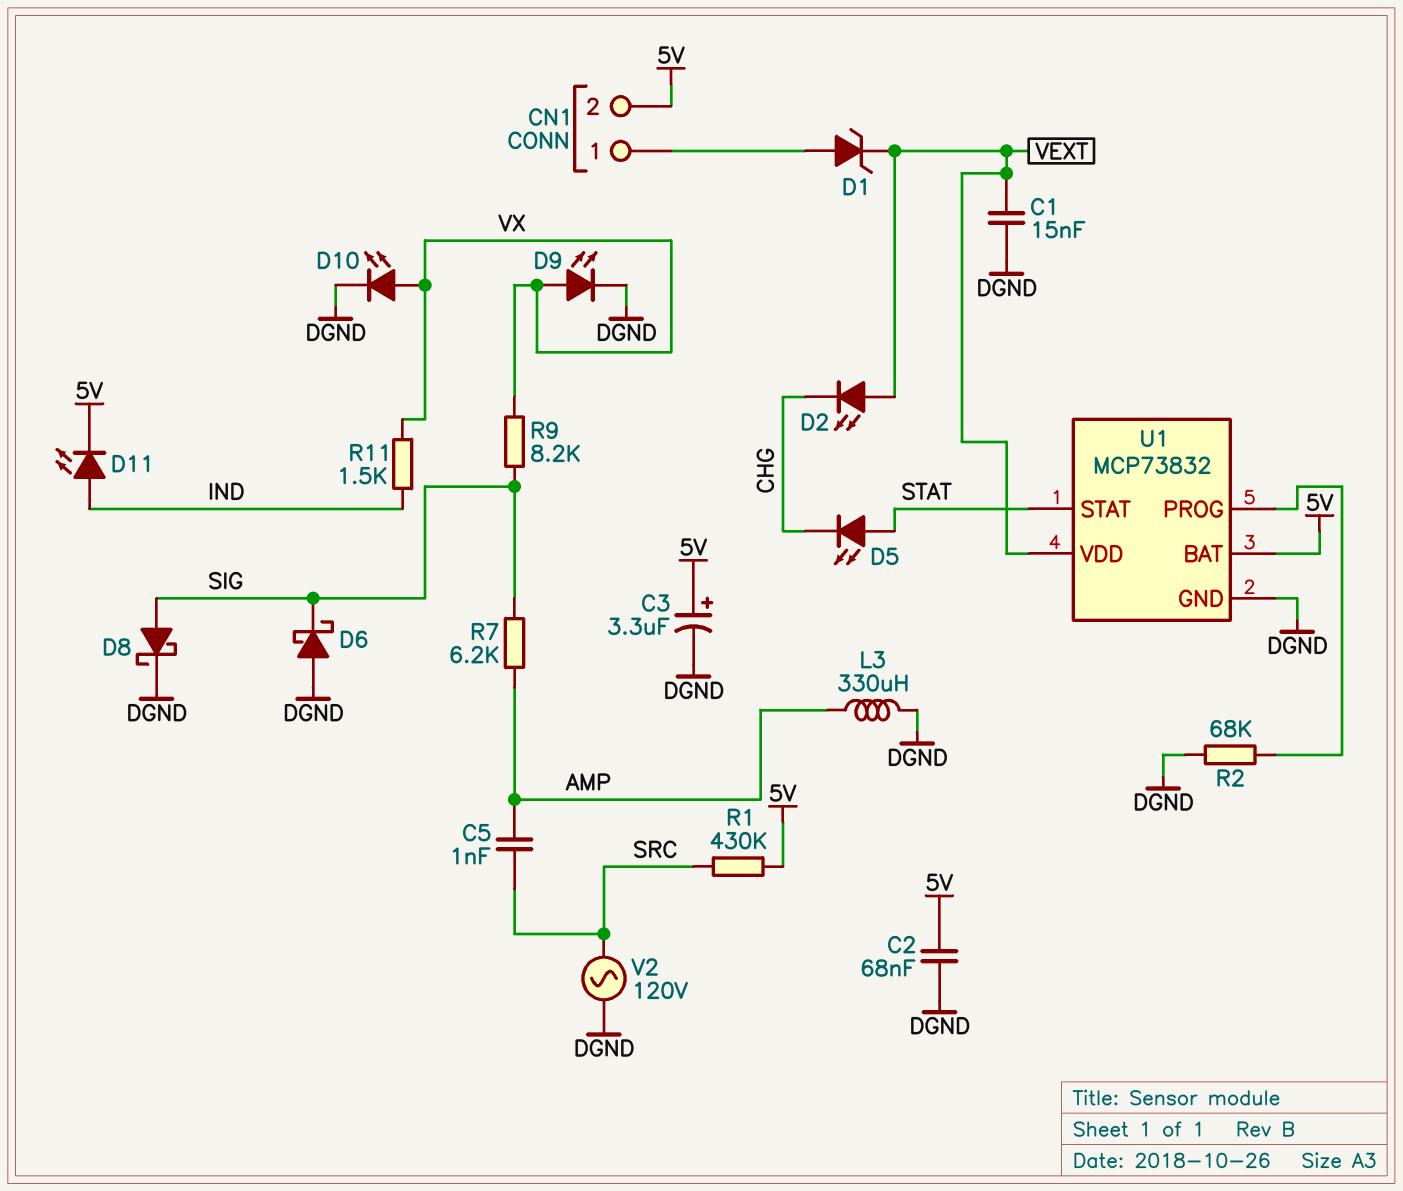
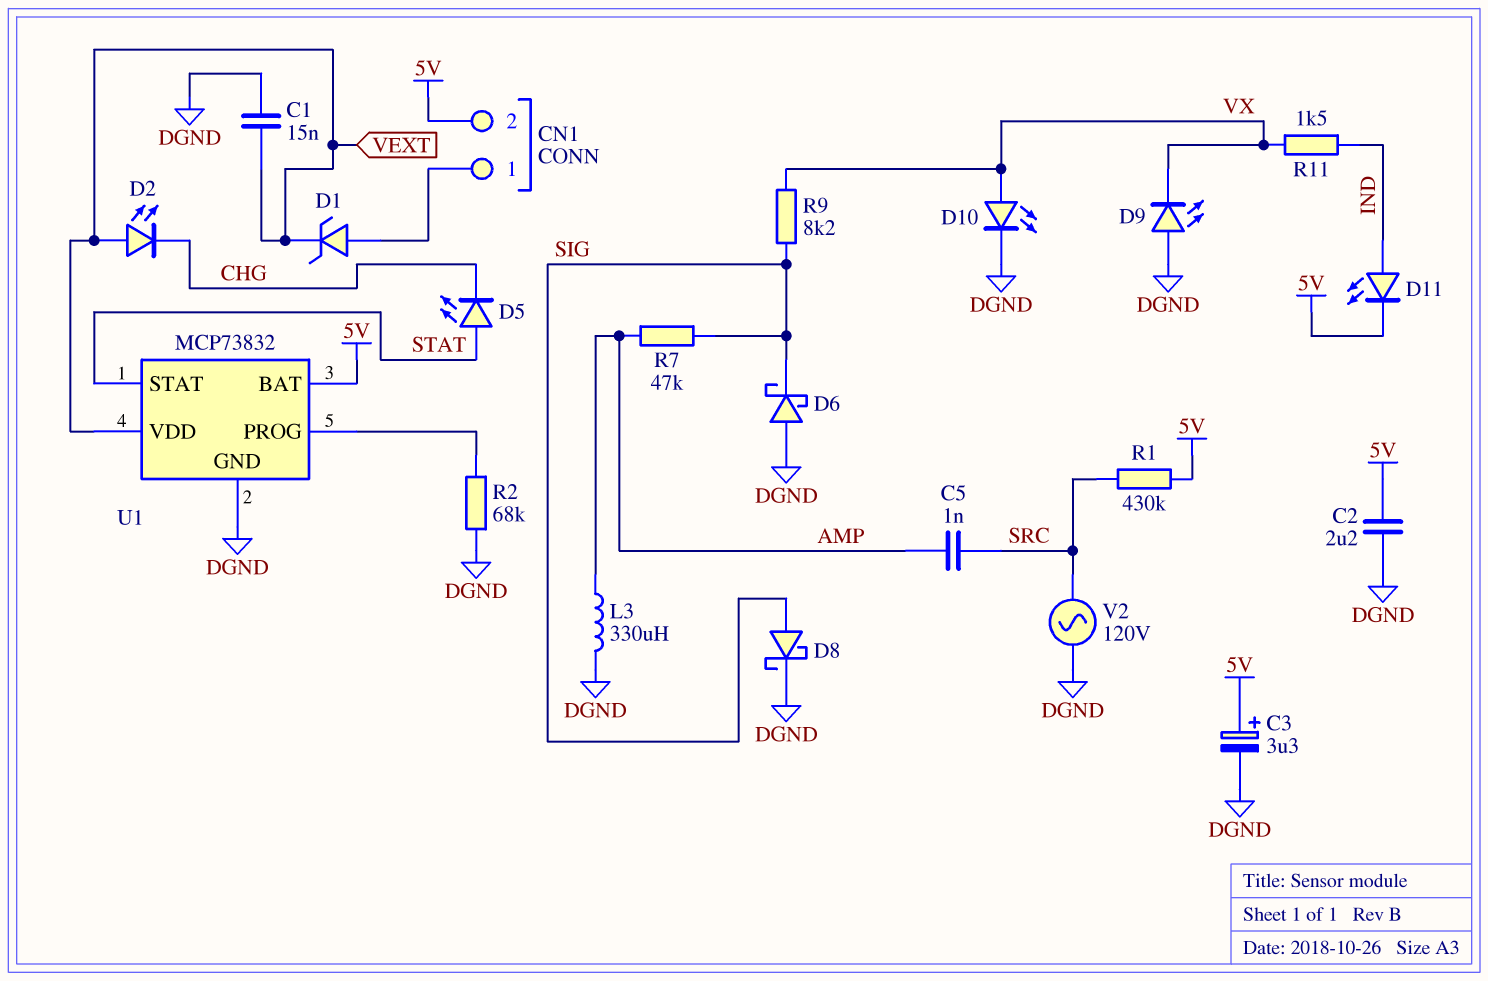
C2: 68nF (5V, DGND) -> 2.2uF (5V, DGND)
D9: LED (A VX, K DGND) -> LED (A DGND, K VX)
R7: 6.2k (AMP, SIG) -> 47k (AMP, SIG)

